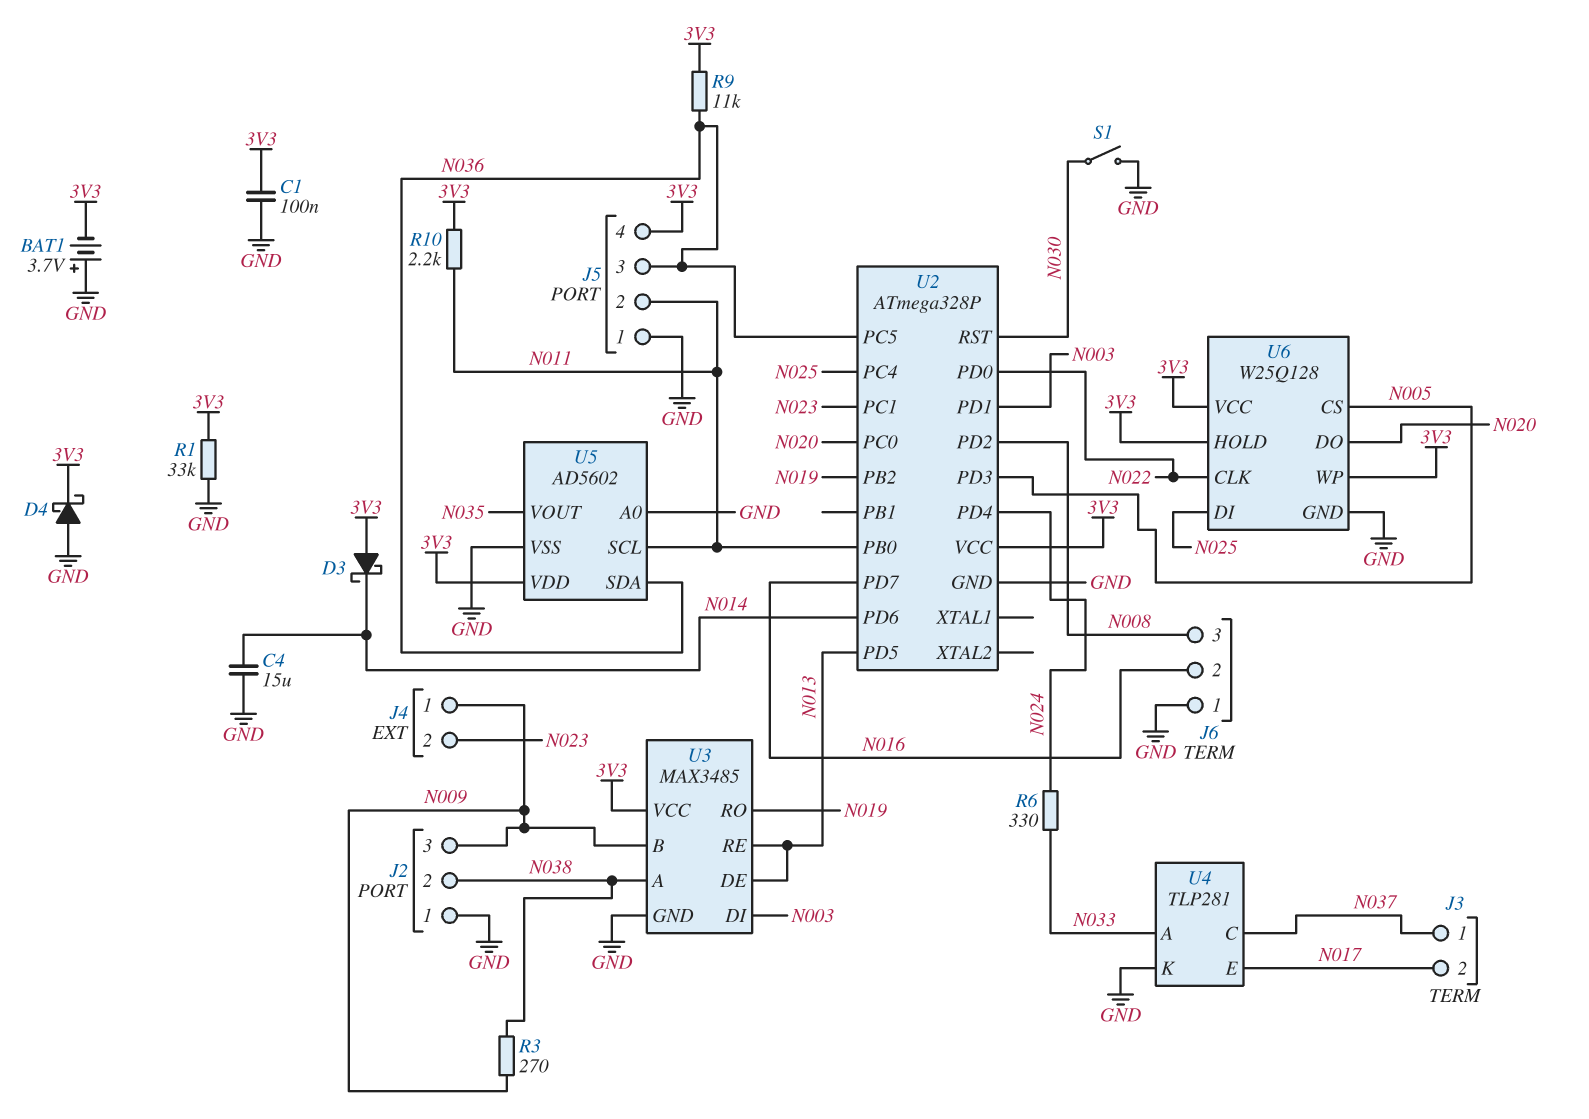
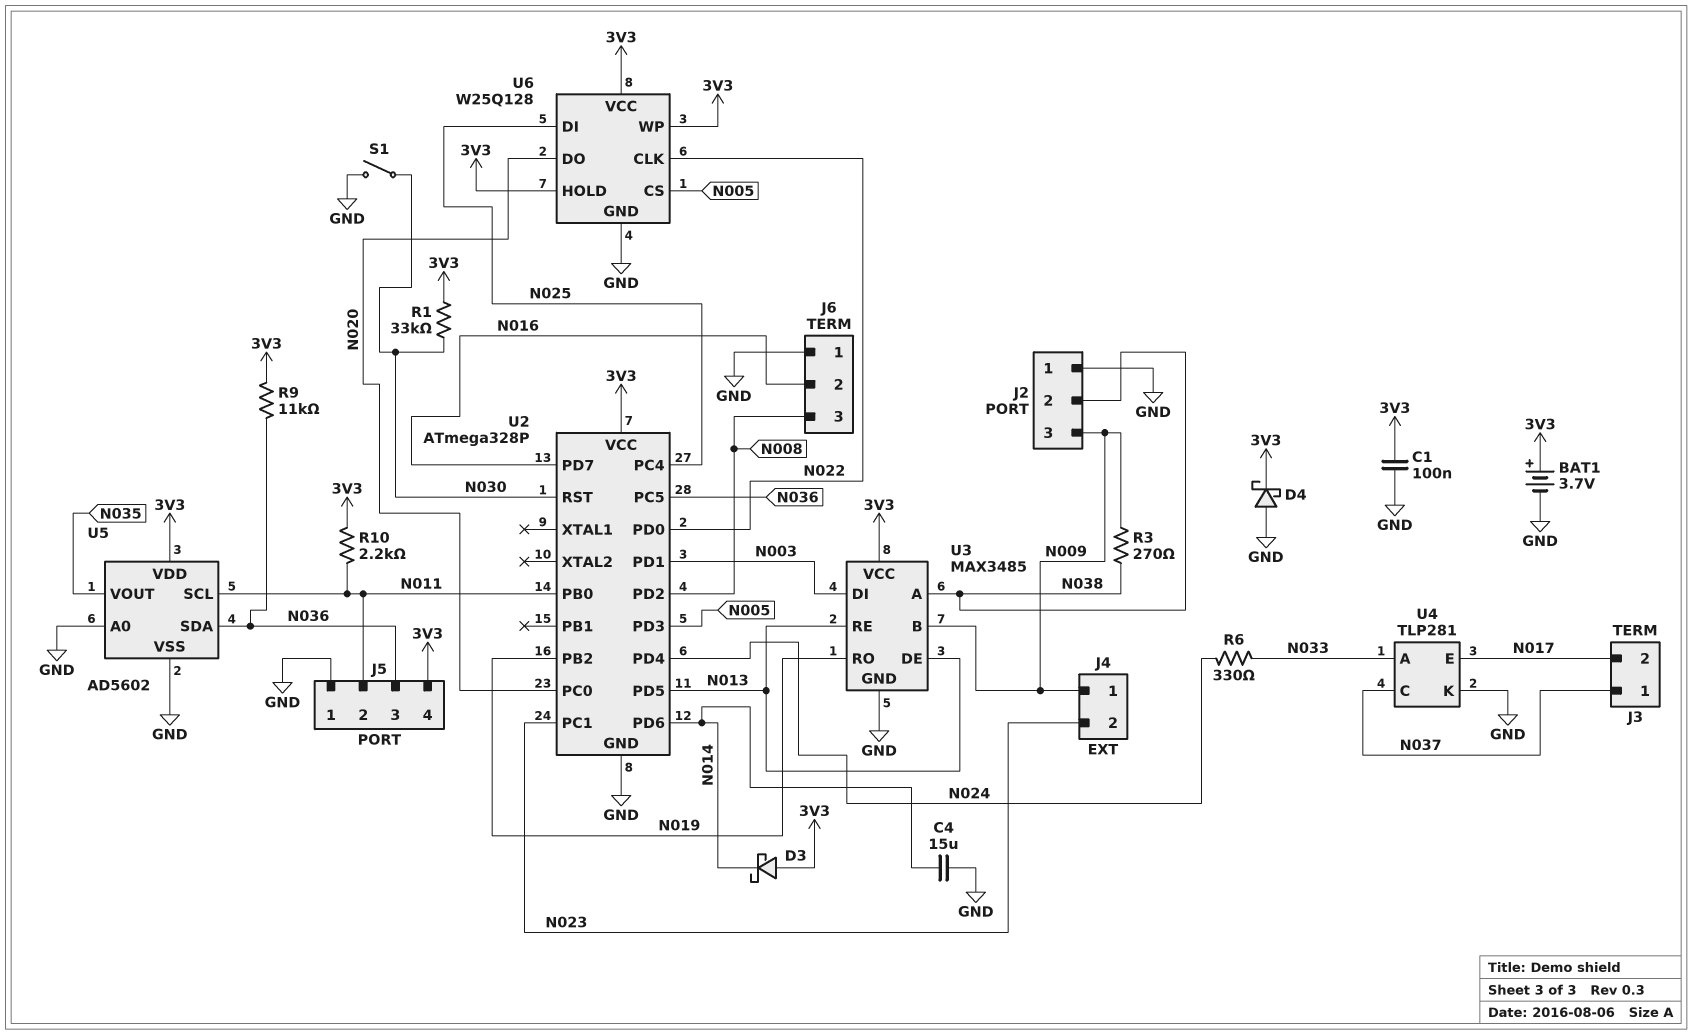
BAT1: 3.7V (plus GND, minus 3V3) -> 3.7V (plus 3V3, minus GND)
R1: 33k (3V3, GND) -> 33k (3V3, N030)

